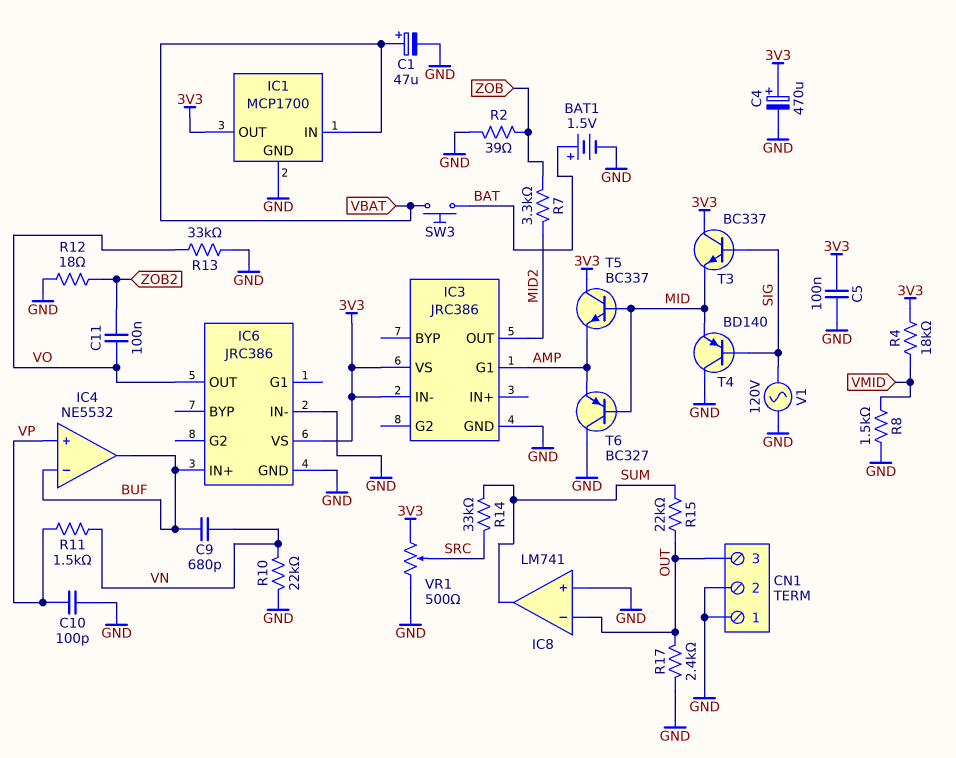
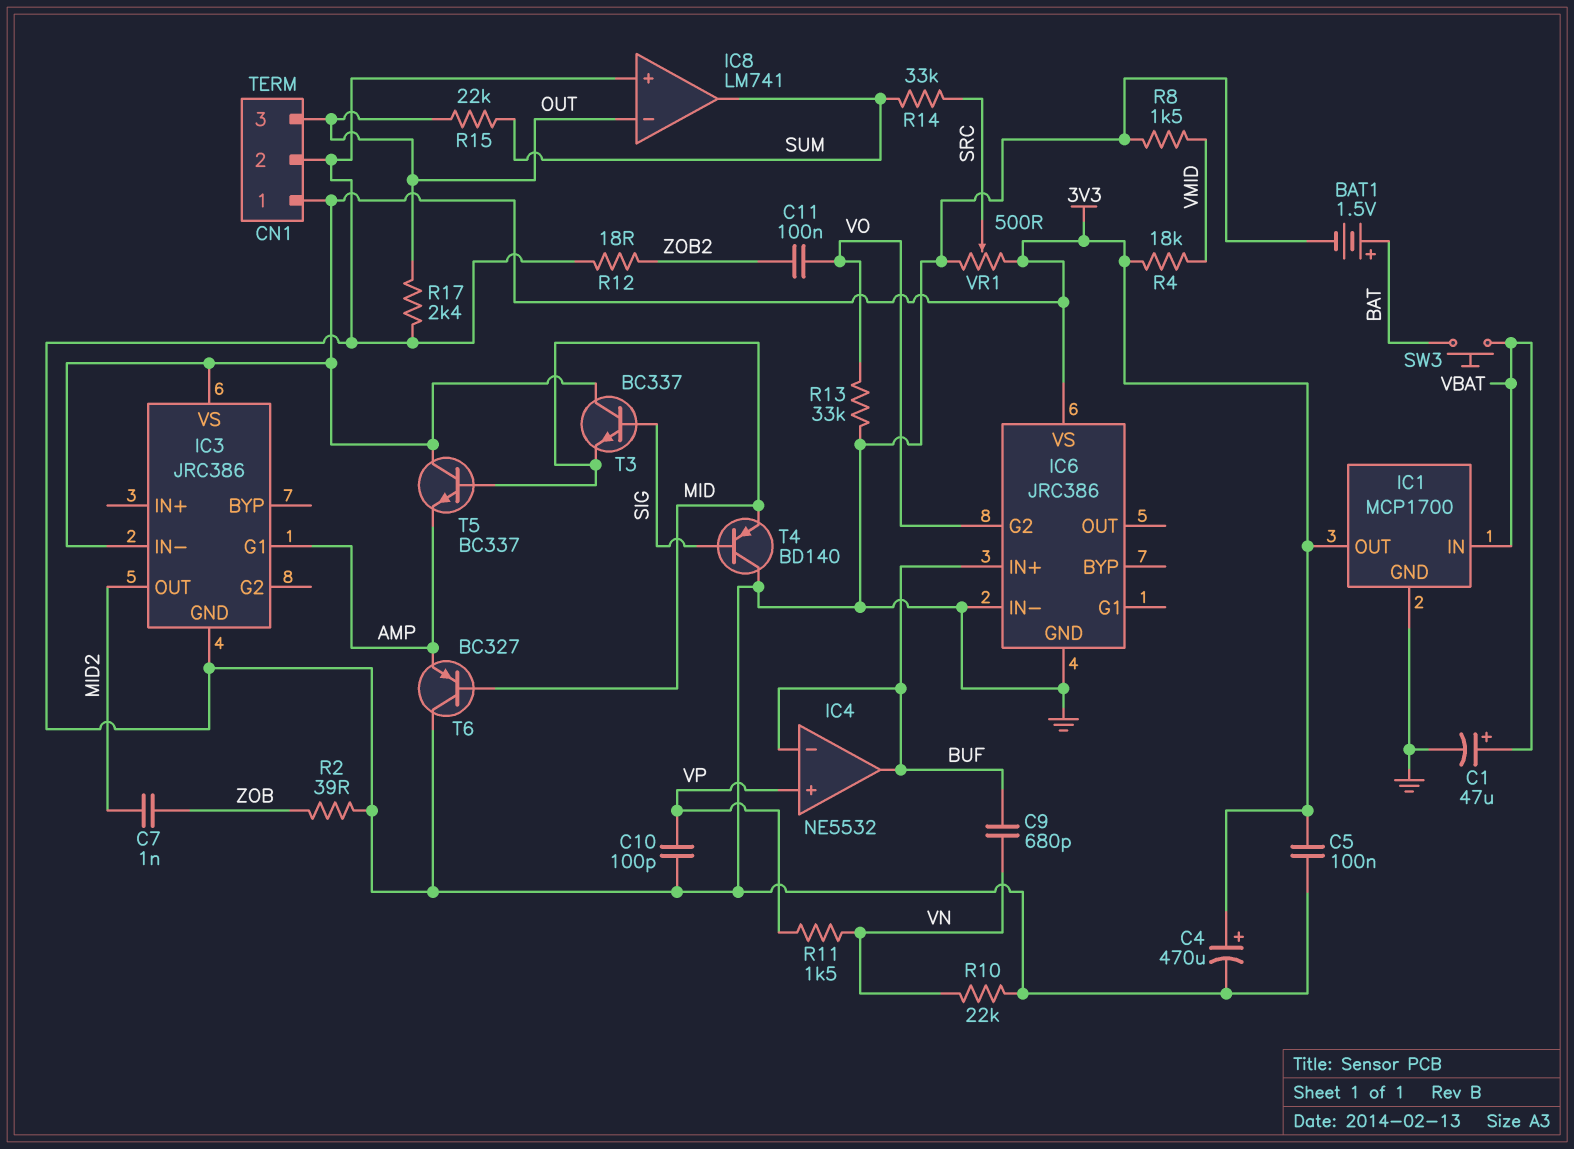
C7: none -> 1nF (MID2, ZOB)
CN1 pin 1: GND -> 3V3
IC6 pin G2: none -> VO
IC6 pin OUT: VO -> none
R7: 3.3k (MID2, ZOB) -> none
V1: AC 120V (GND, SIG) -> none

